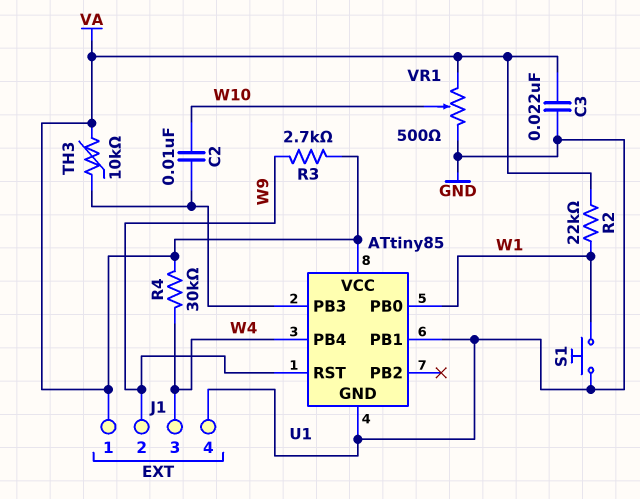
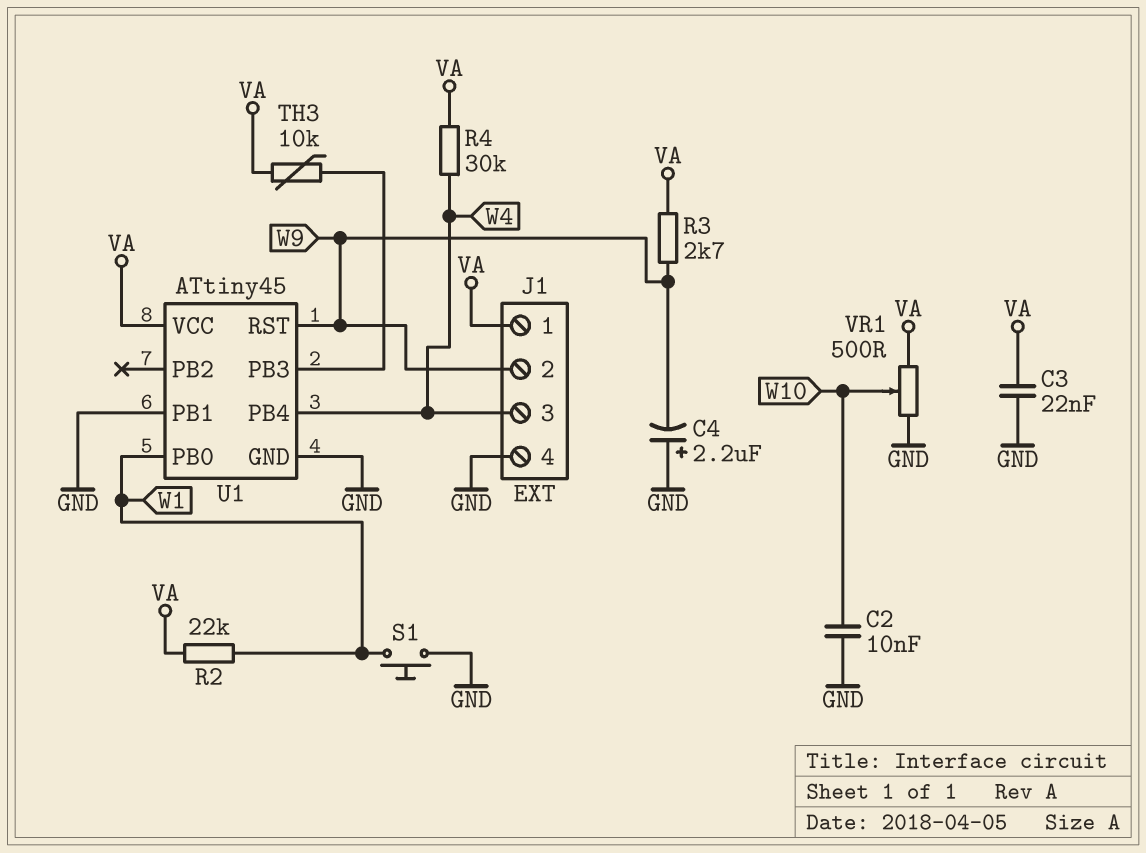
C2: 10nF (U1/PB3, W10) -> 10nF (GND, W10)
C4: none -> 2.2uF (plus GND, minus W9)
U1: ATtiny85 -> ATtiny45

